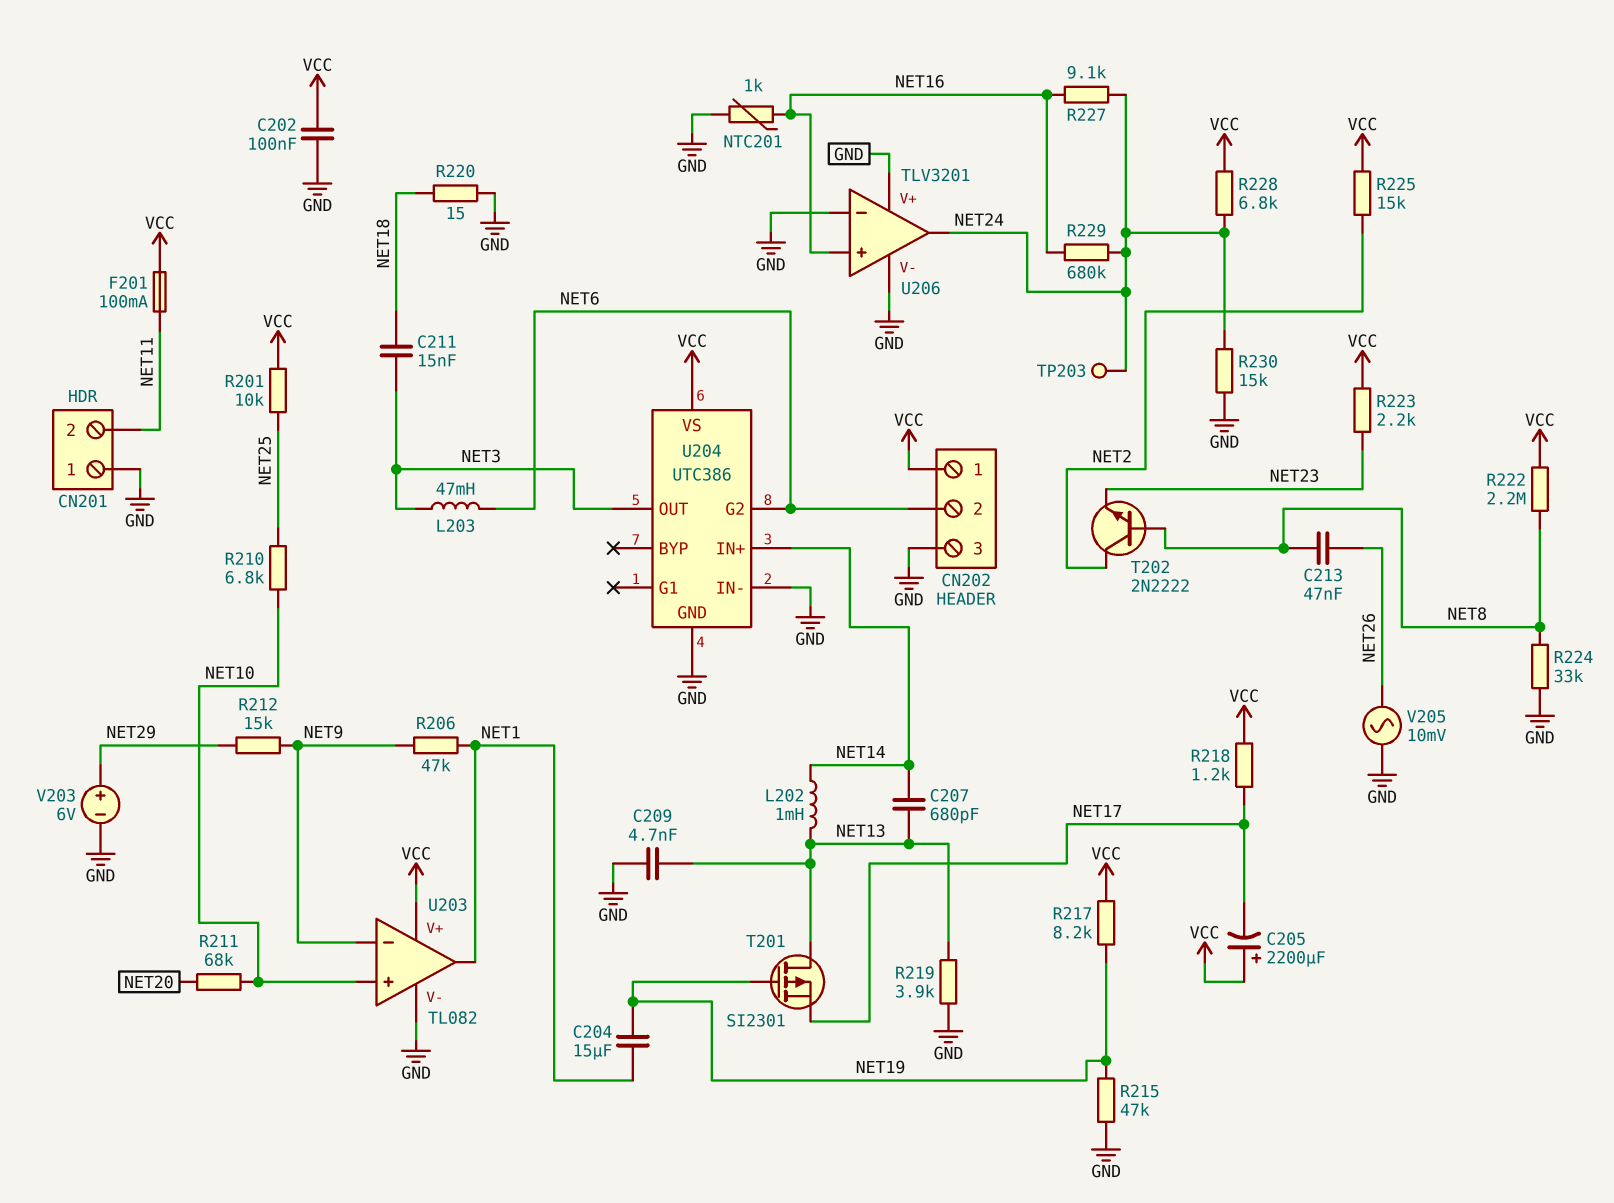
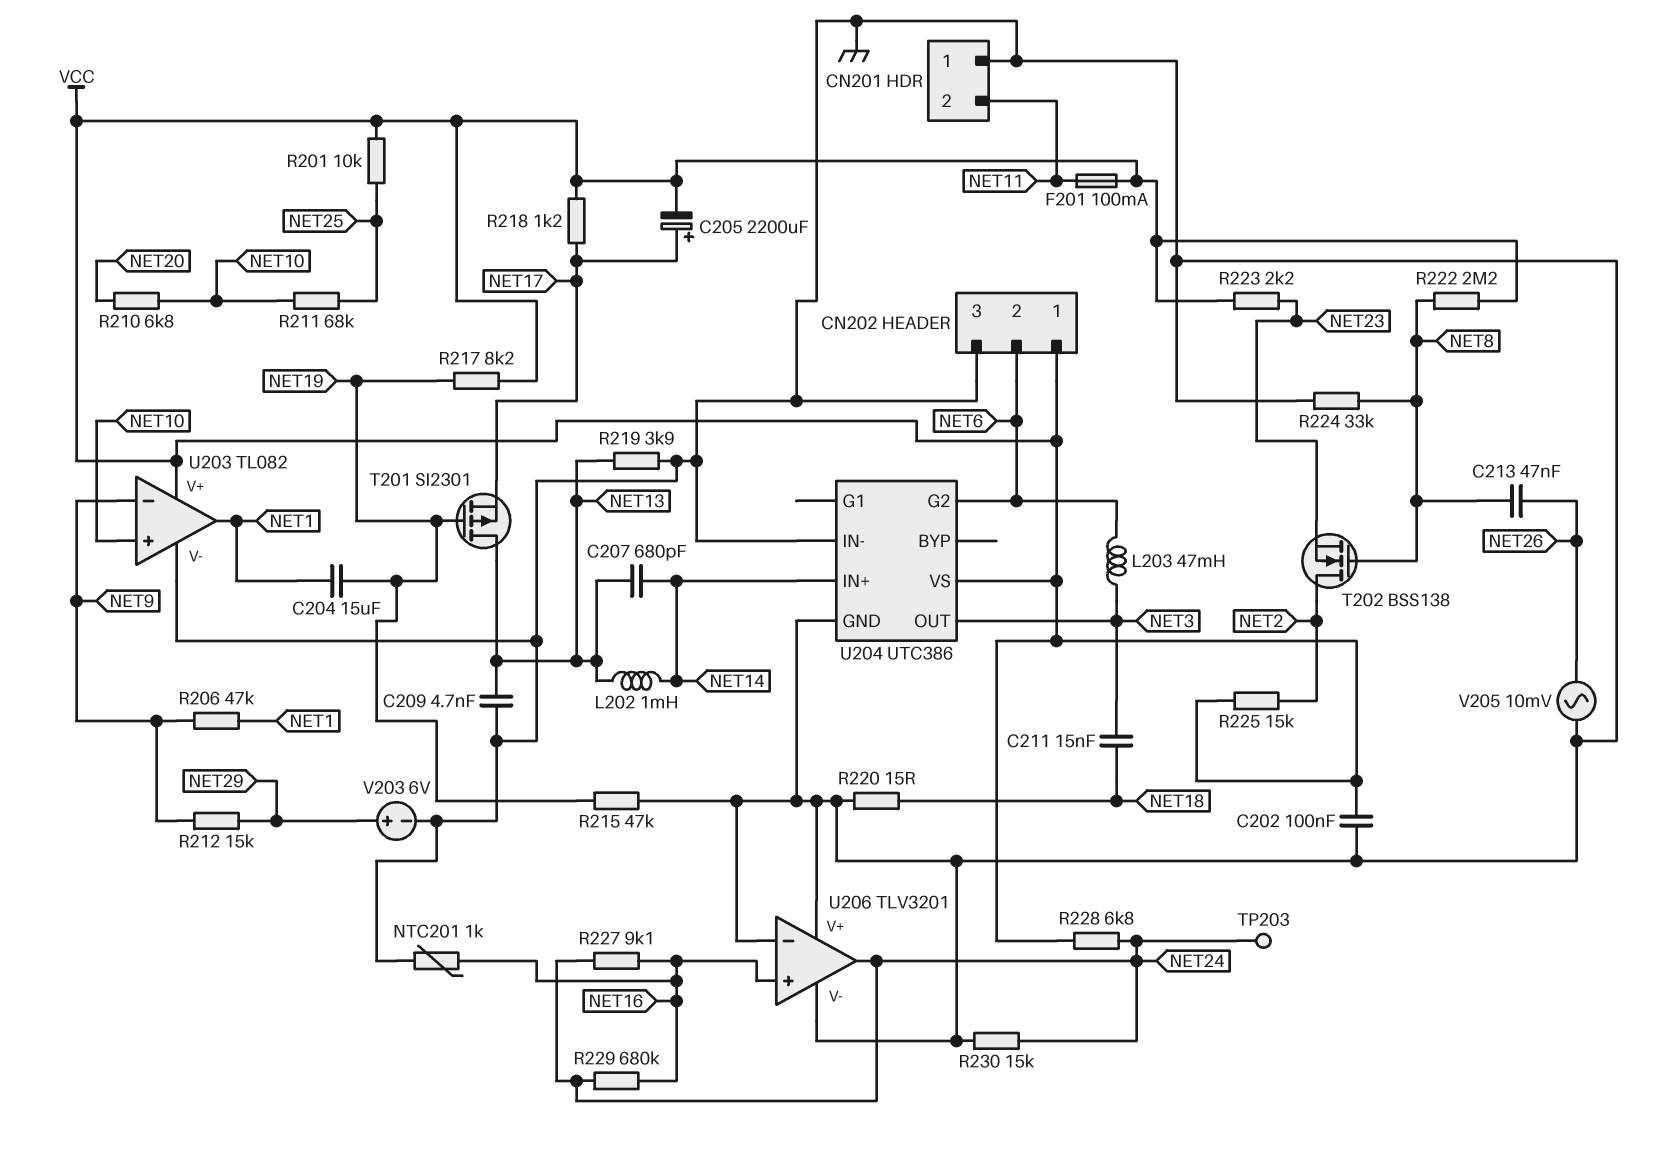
C205: 2200uF (plus VCC, minus NET17) -> 2200uF (plus NET17, minus VCC)
R210: 6.8k (NET10, NET25) -> 6.8k (NET10, NET20)
R211: 68k (NET10, NET20) -> 68k (NET10, NET25)
T202: NPN 2N2222 (B NET8, C NET2, E NET23) -> NMOS BSS138 (G NET8, D NET2, S NET23)

